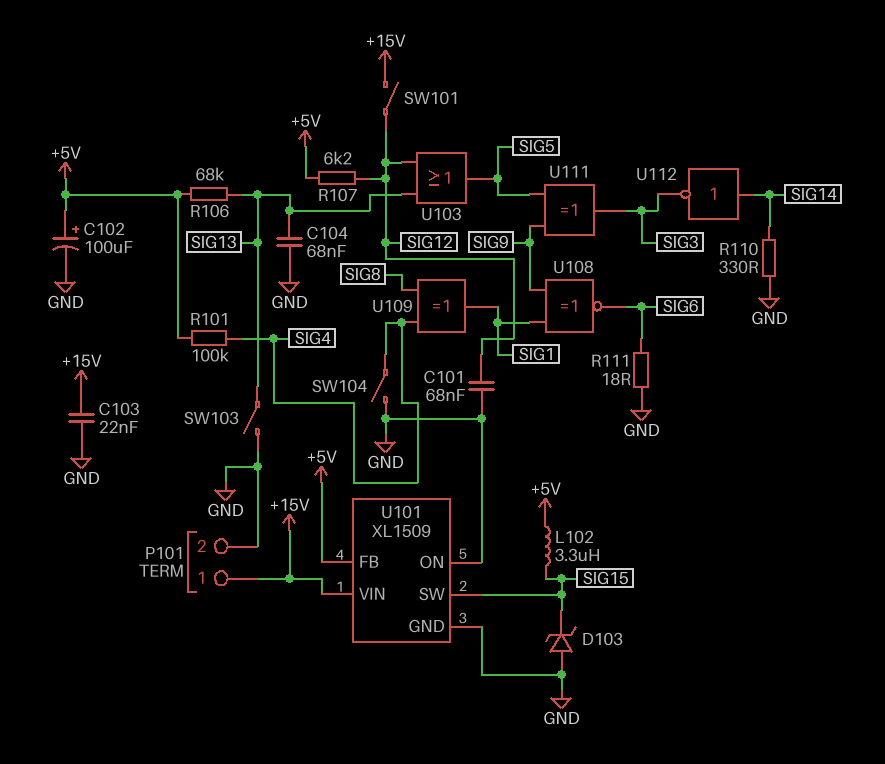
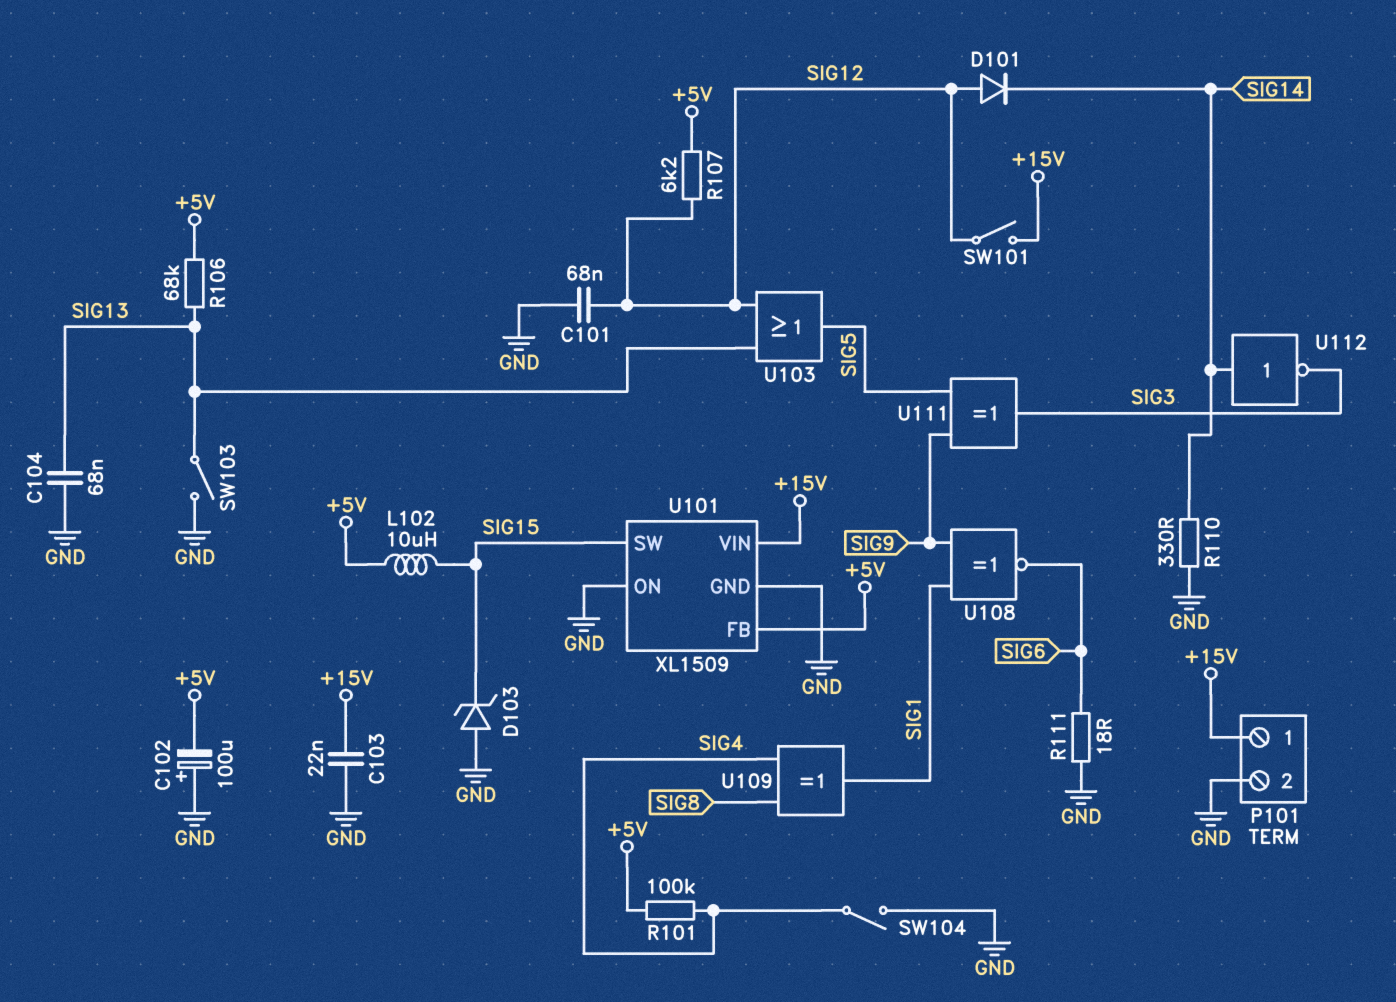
C102: 100uF (plus +5V, minus GND) -> 100uF (plus GND, minus +5V)
D101: none -> diode (A SIG12, K SIG14)
L102: 3.3uH (+5V, SIG15) -> 10uH (+5V, SIG15)

